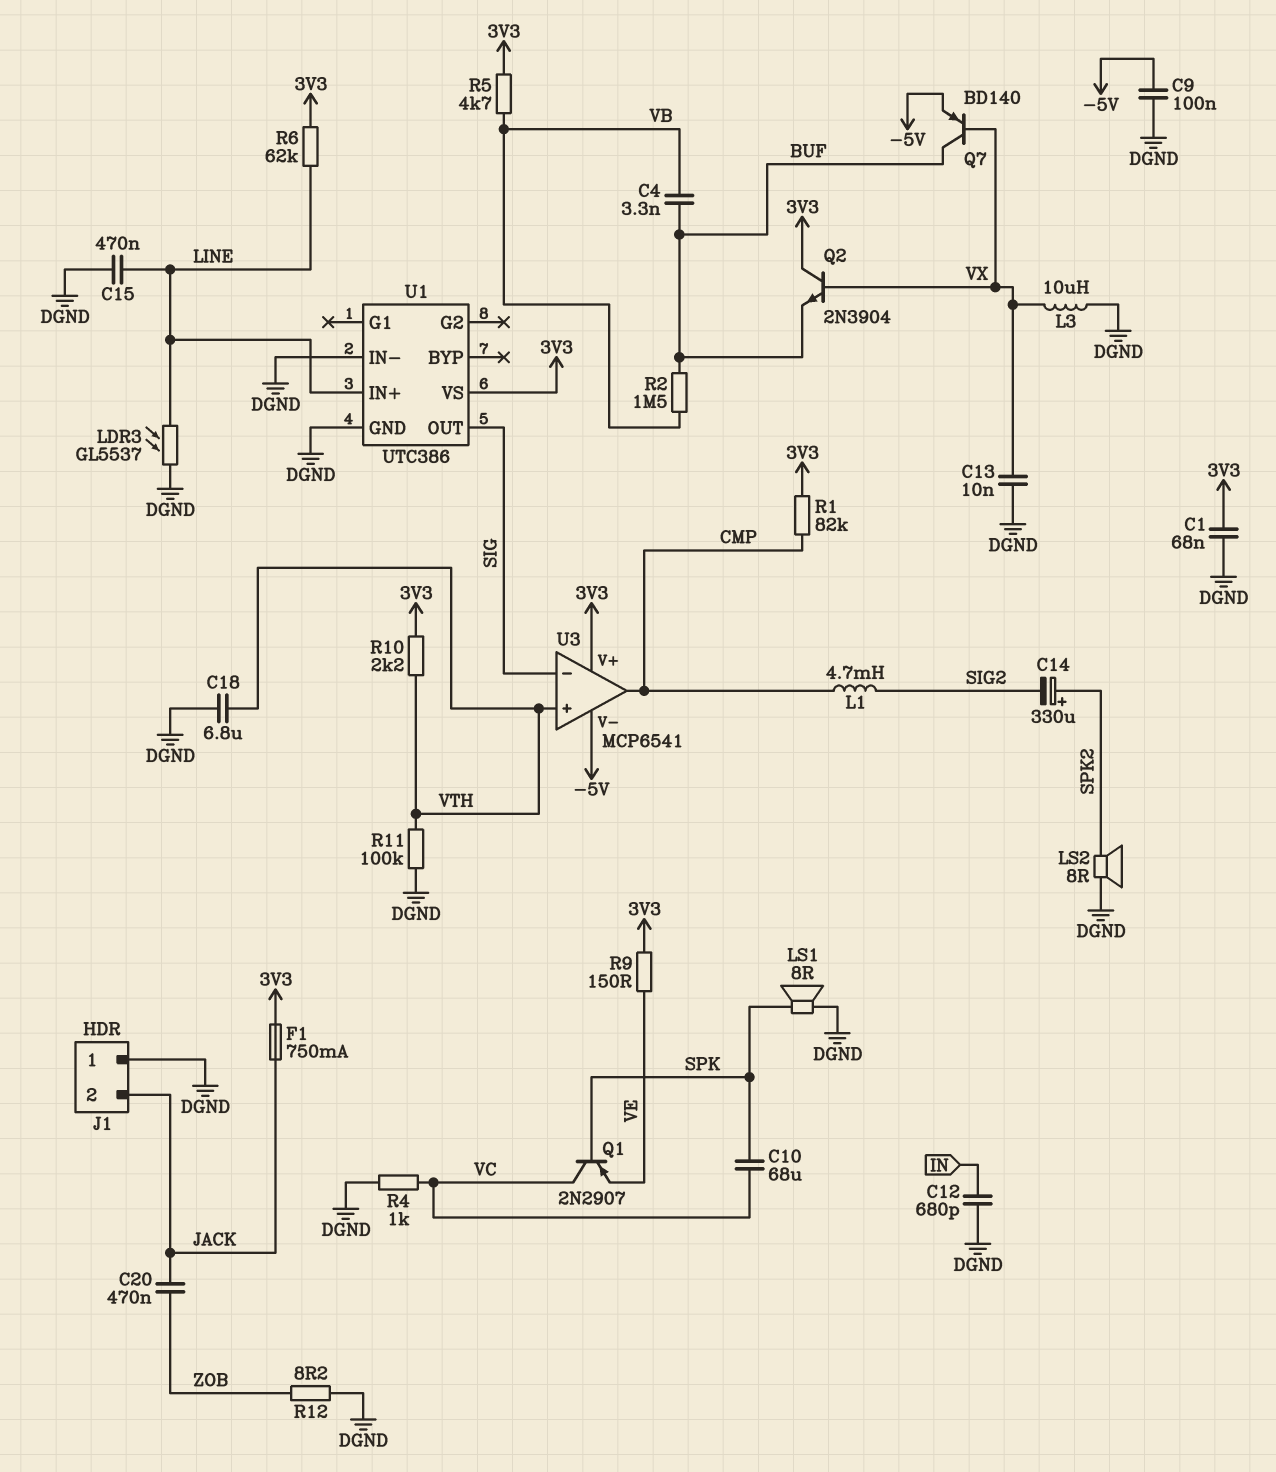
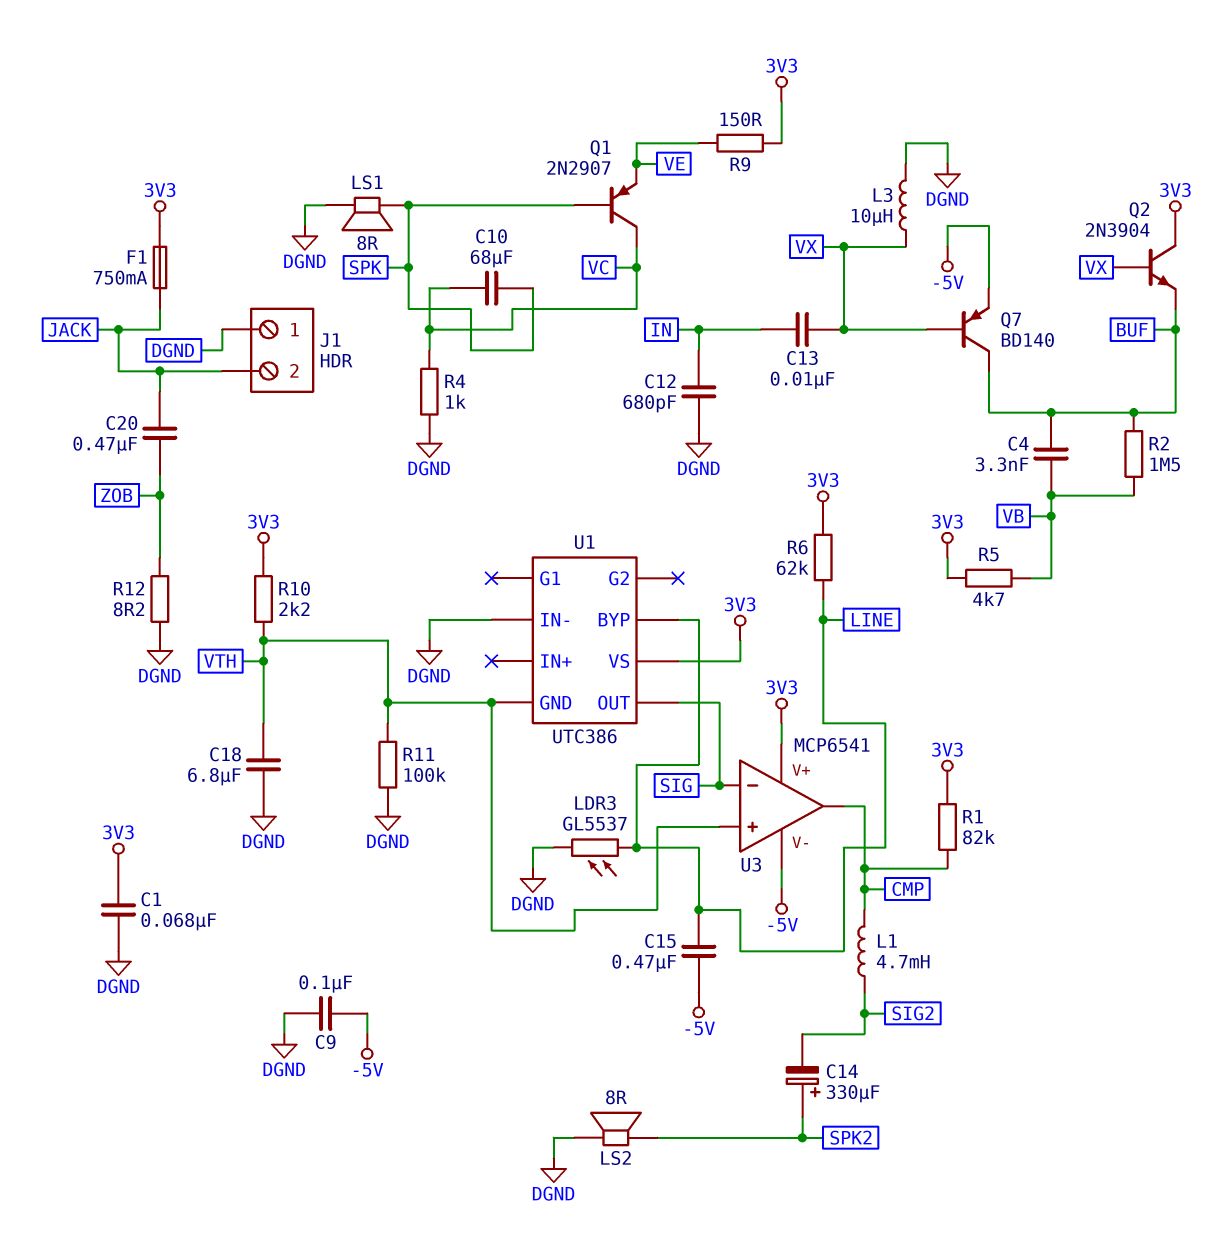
C13: 10nF (DGND, VX) -> 10nF (IN, VX)
C15: 470nF (DGND, LINE) -> 470nF (-5V, LINE)
U1 pin BYP: none -> LINE
U1 pin GND: DGND -> VTH
U1 pin IN+: LINE -> none

